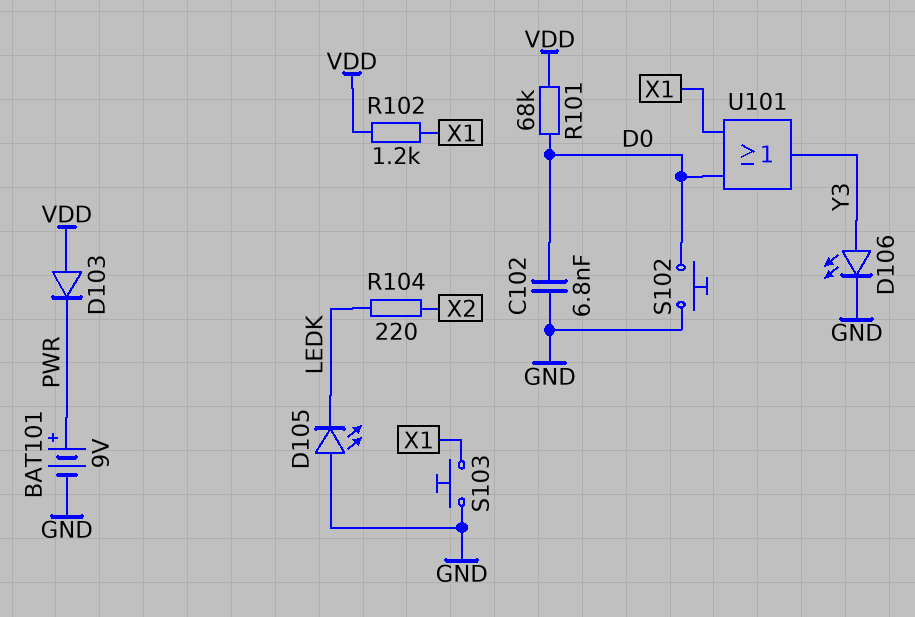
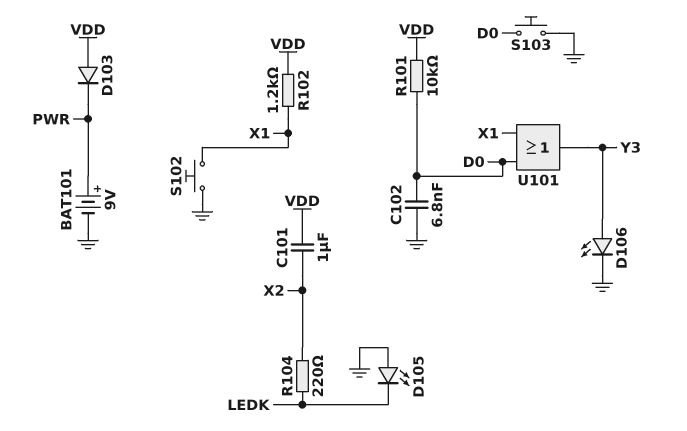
C101: none -> 1uF (VDD, X2)
R101: 68k (D0, VDD) -> 10k (D0, VDD)
S102: button (D0, GND) -> button (GND, X1)
S103: button (GND, X1) -> button (D0, GND)

